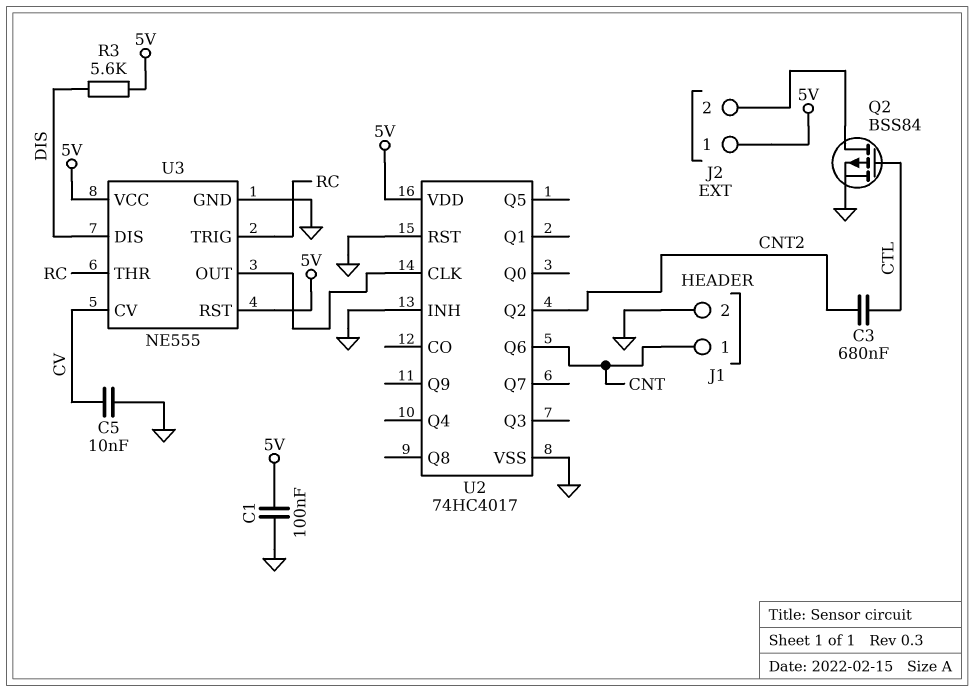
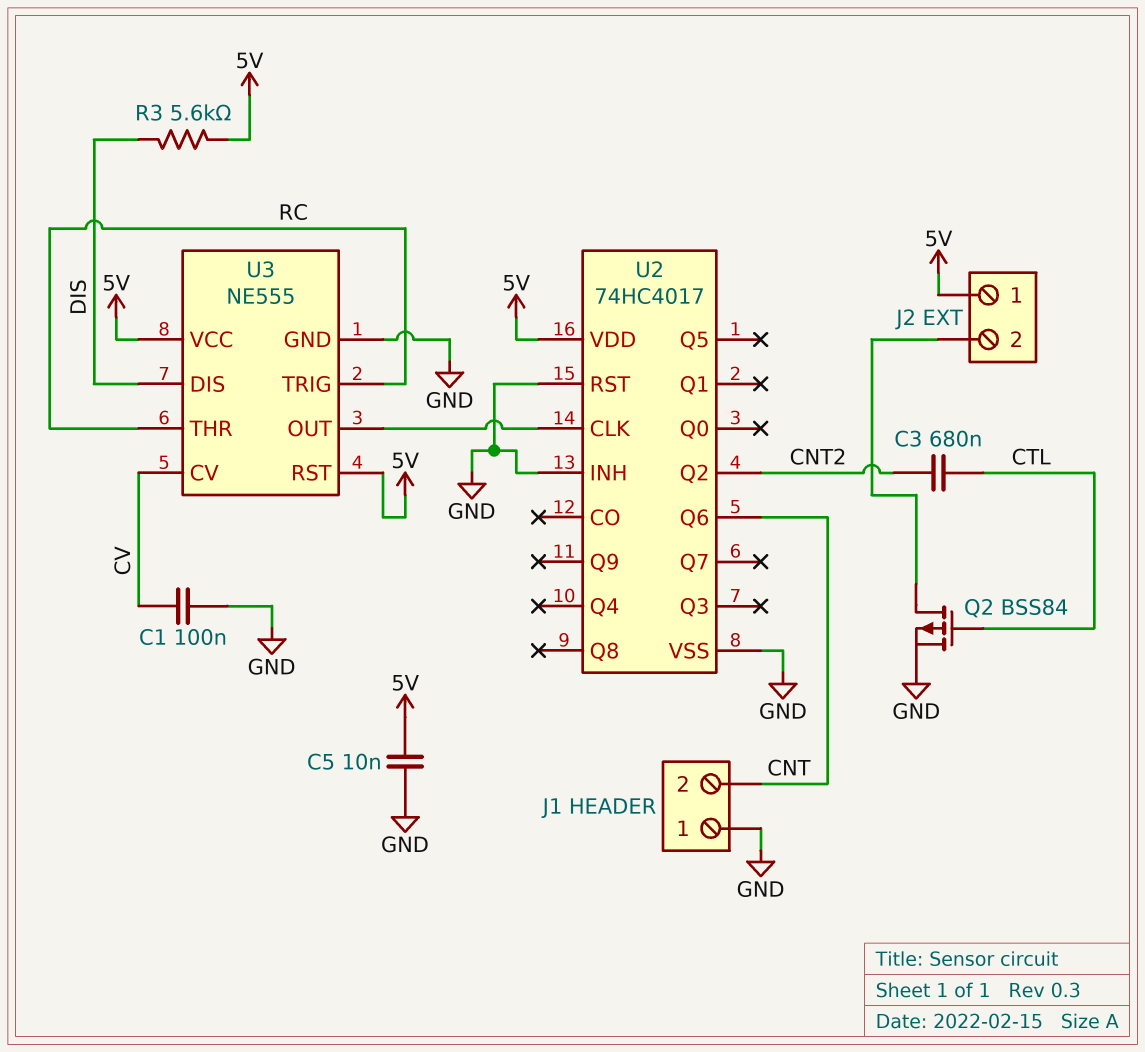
C1: 100nF (5V, GND) -> 100nF (CV, GND)
C5: 10nF (CV, GND) -> 10nF (5V, GND)
J1 pin 1: CNT -> GND
J1 pin 2: GND -> CNT

